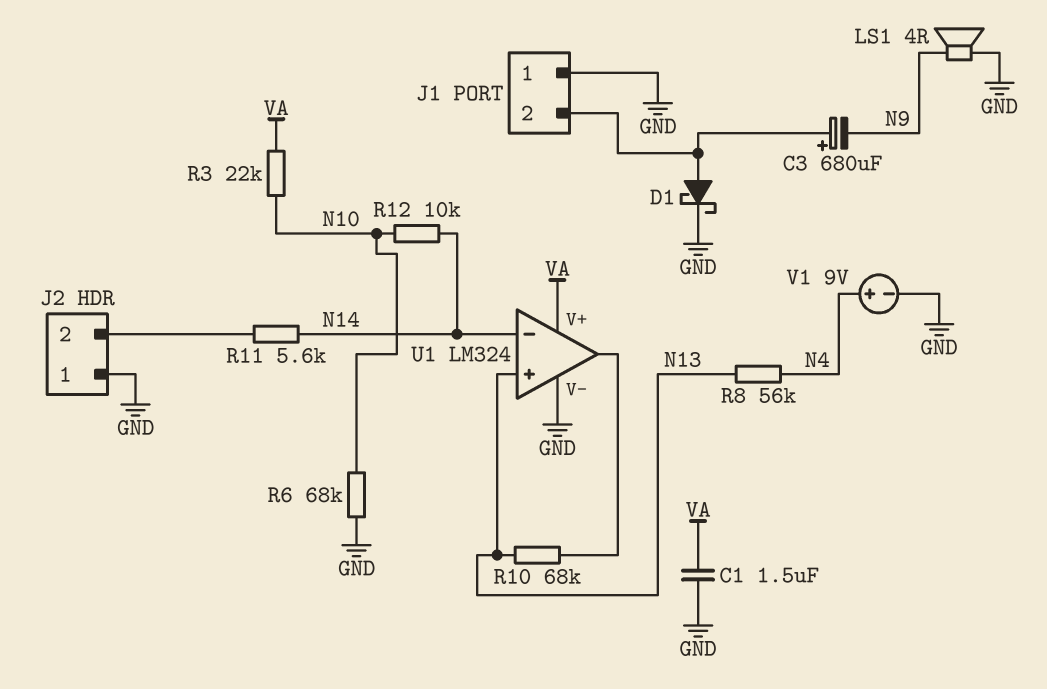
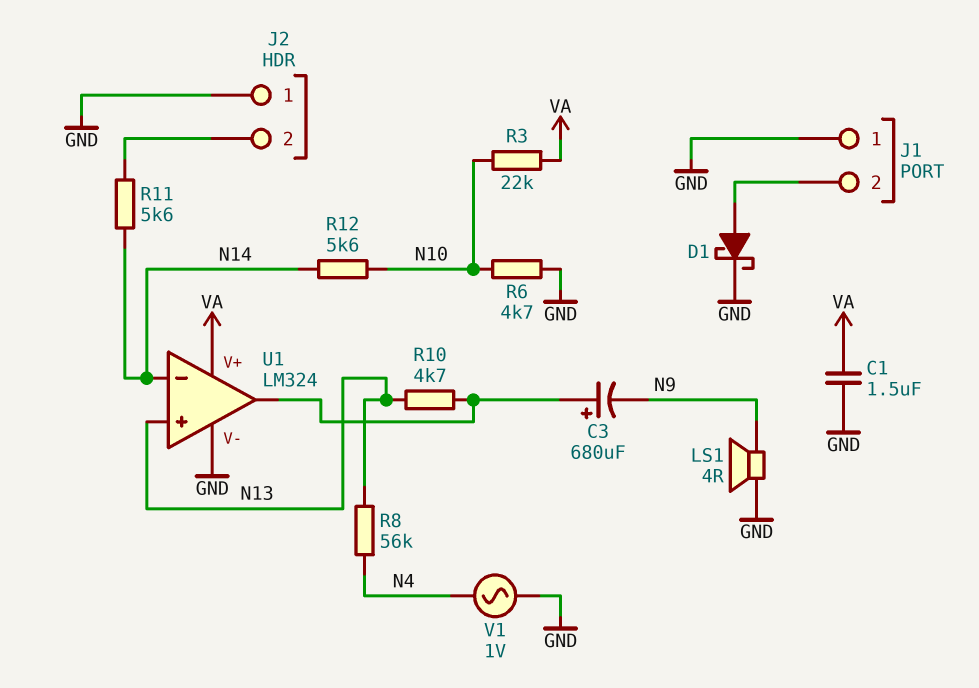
C3: 680uF (plus J1/2, minus N9) -> 680uF (plus U1/out, minus N9)
R6: 68k (GND, N10) -> 4.7k (GND, N10)
R10: 68k (N13, U1/out) -> 4.7k (N13, U1/out)
R12: 10k (N10, N14) -> 5.6k (N10, N14)
V1: 9V (plus N4, minus GND) -> AC 1V (GND, N4)

